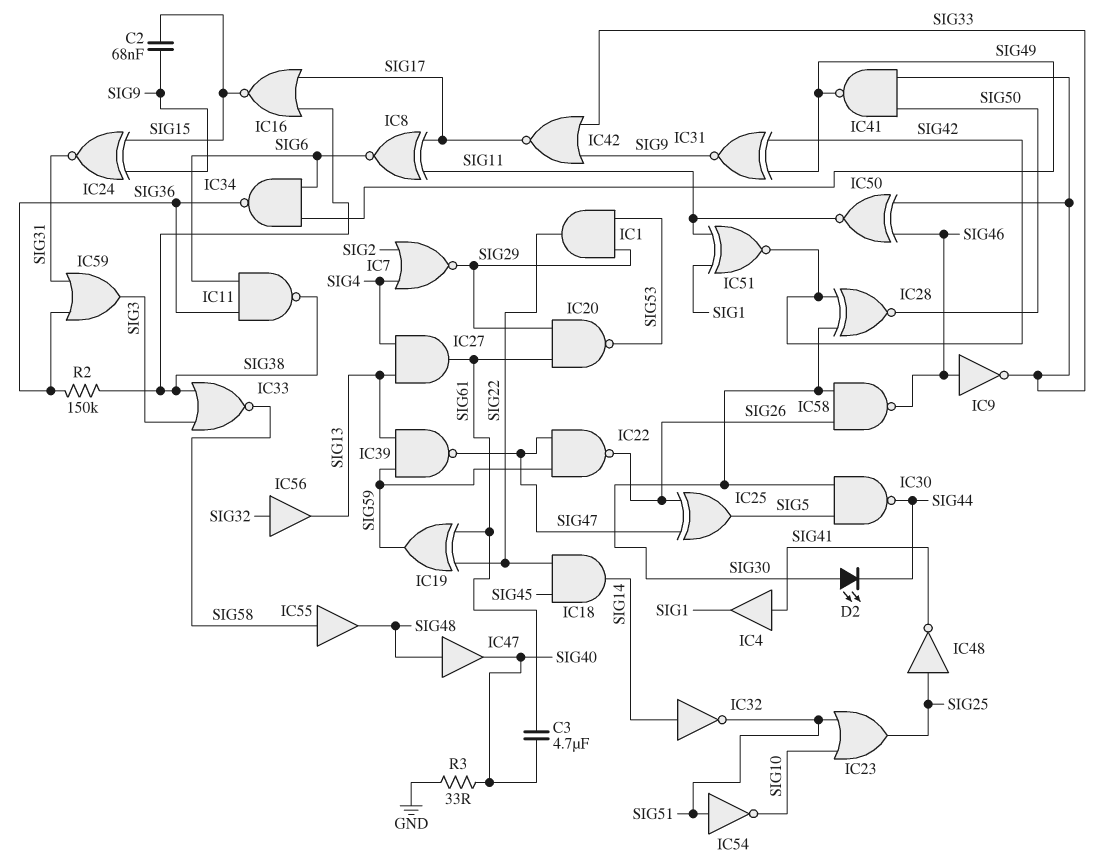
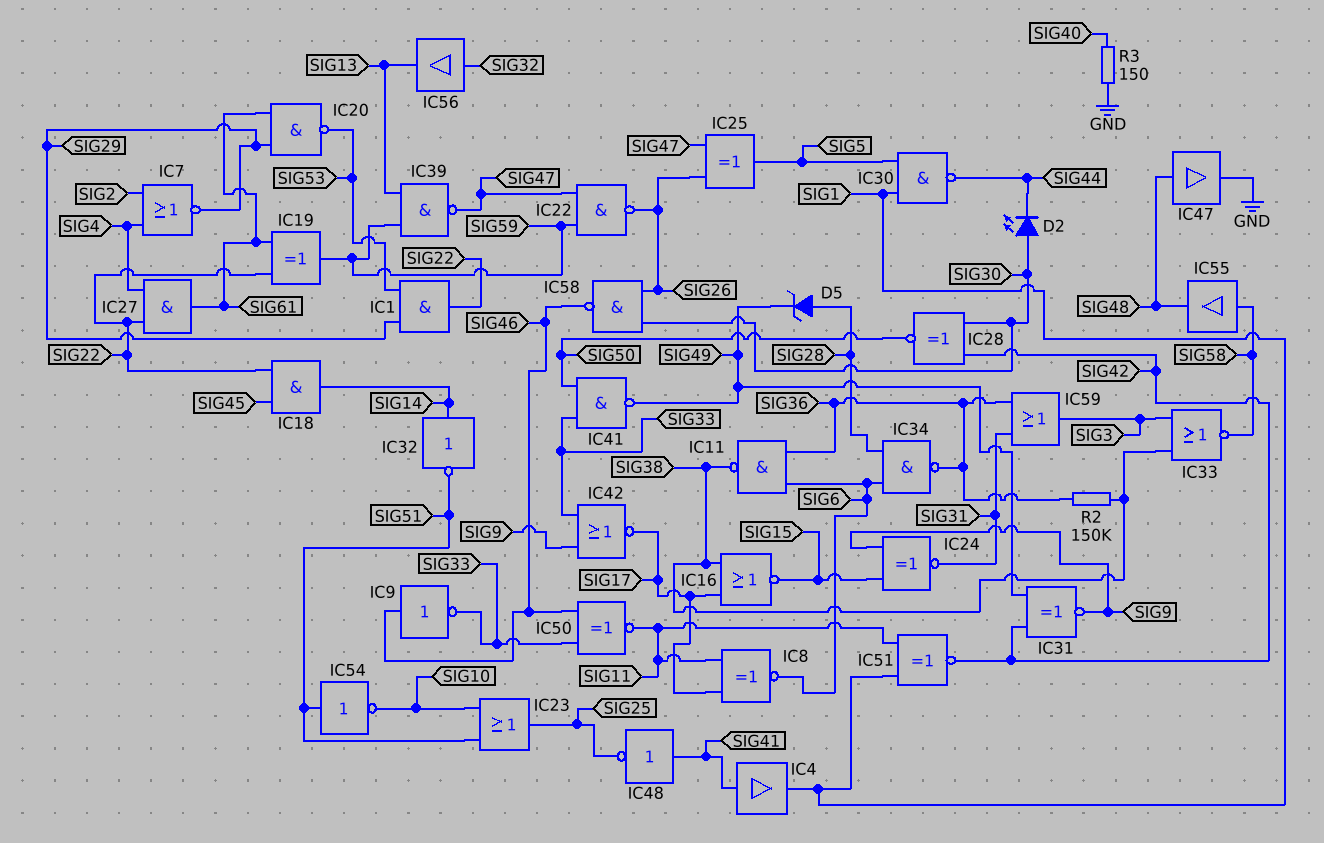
C2: 68nF (SIG9, SIG15) -> none
C3: 4.7uF (SIG40, SIG61) -> none
D5: none -> zener (A SIG28, K SIG49)
IC27: AND (in SIG4, in SIG13, out SIG61) -> AND (in SIG4, in SIG22, out SIG61)
IC30: NAND (in SIG5, in SIG30, out SIG44) -> NAND (in SIG1, in SIG5, out SIG44)
IC34: NAND (in SIG6, in SIG49, out SIG36) -> NAND (in SIG6, in SIG28, out SIG36)
IC47: buffer (in SIG48, out SIG40) -> buffer (in SIG48, out GND)
IC48: NOT (in SIG25, out SIG41) -> NOT (in SIG41, out SIG25)
R3: 33 (GND, SIG40) -> 150 (GND, SIG40)

